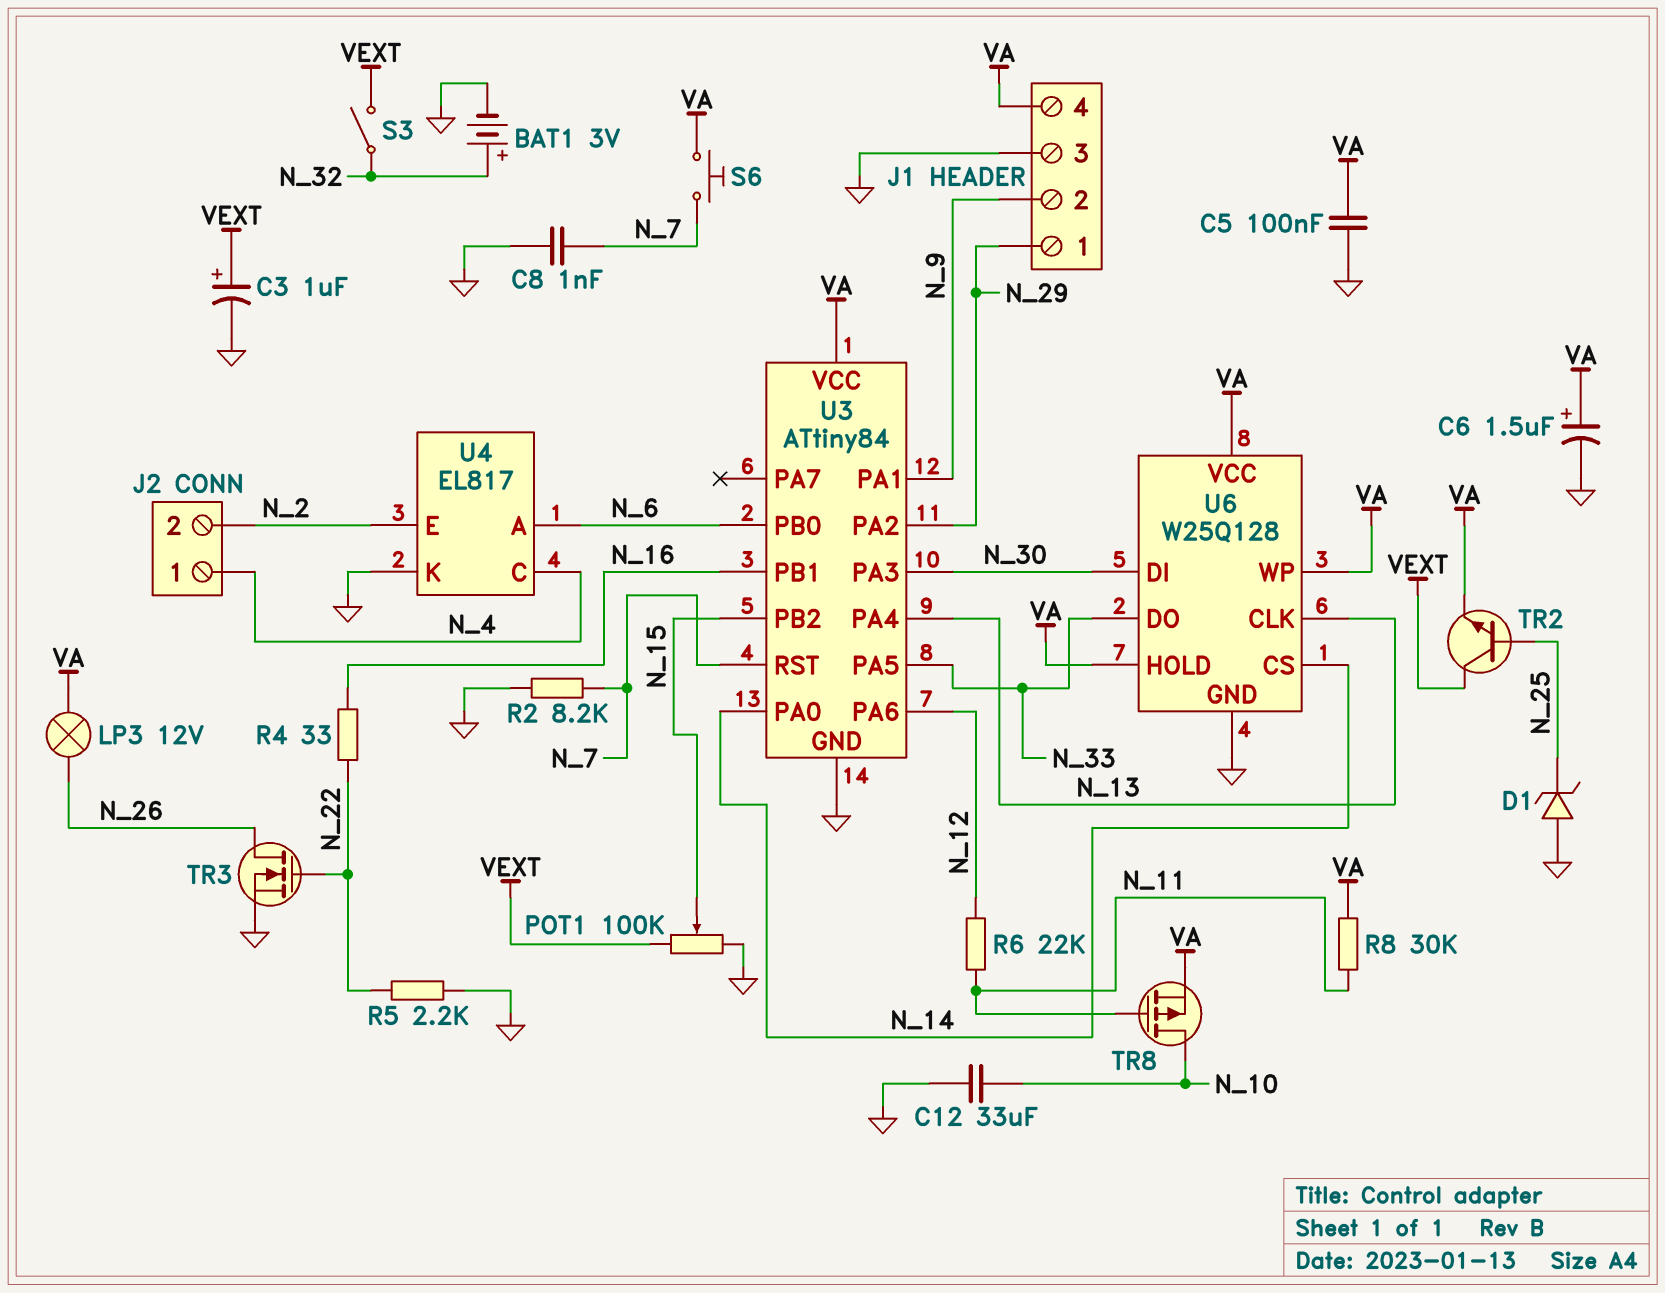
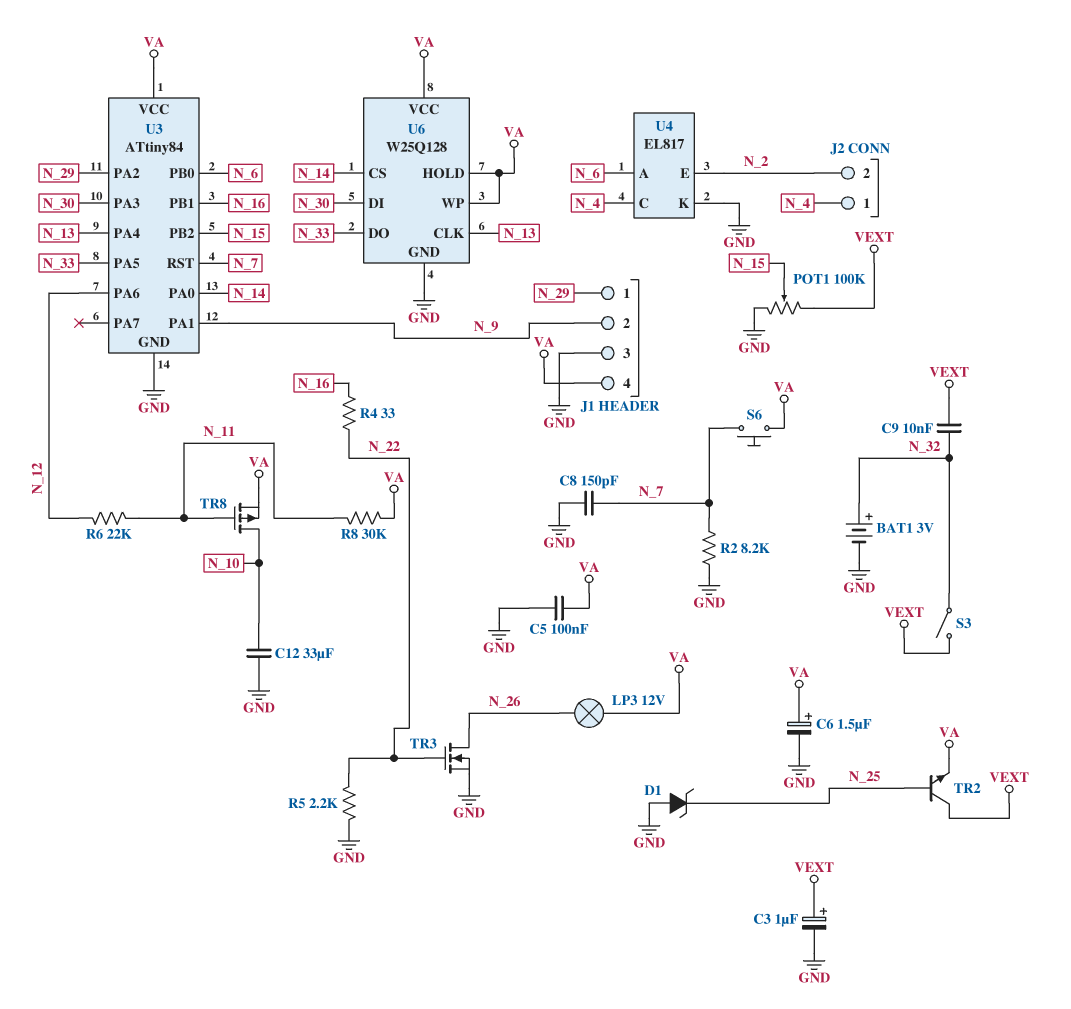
C8: 1nF (GND, N_7) -> 150pF (GND, N_7)
C9: none -> 10nF (N_32, VEXT)

